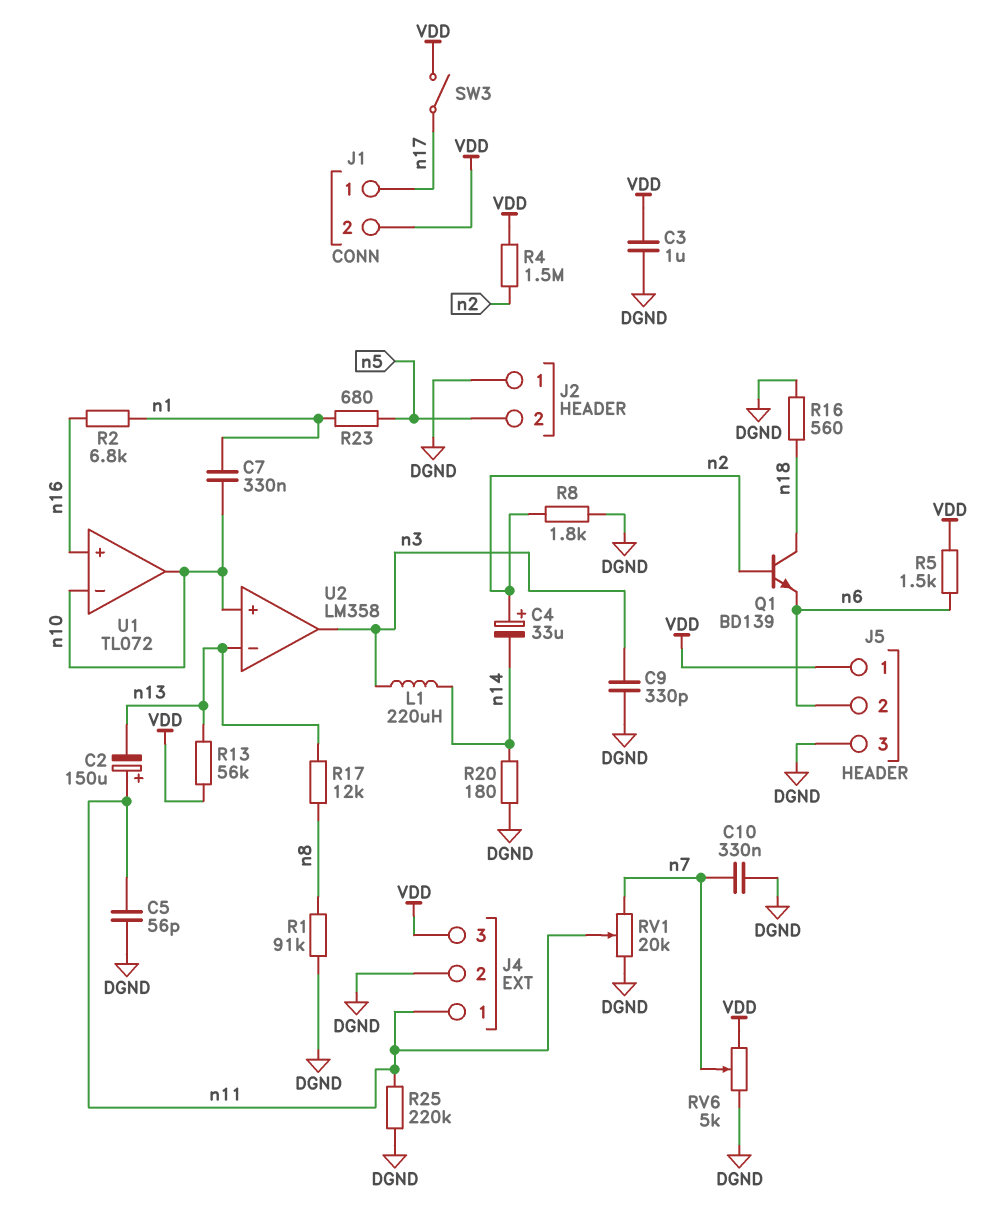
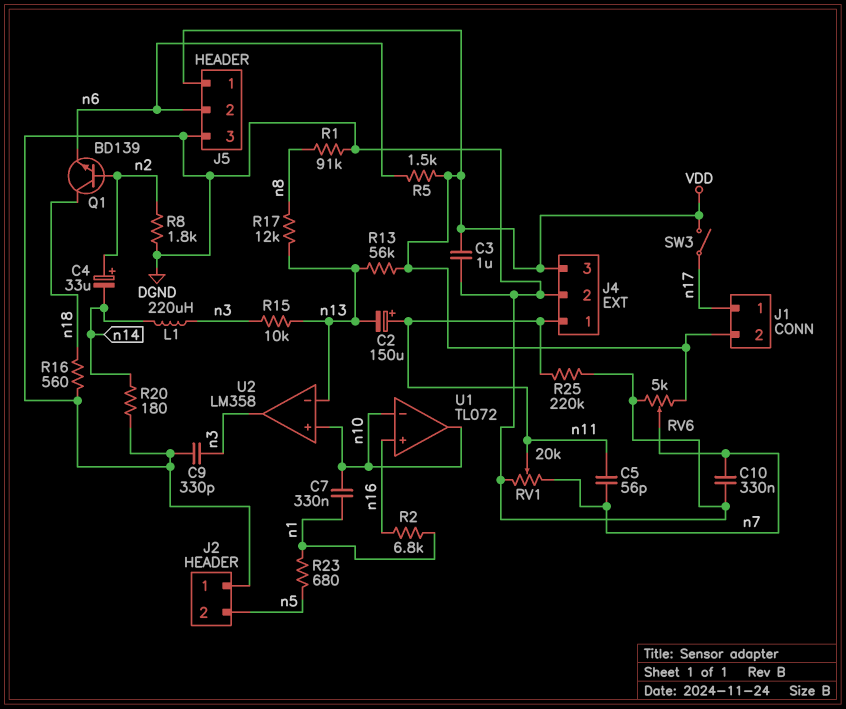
C5: 56pF (DGND, n11) -> 56pF (n7, n11)
R4: 1.5M (VDD, n2) -> none
R15: none -> 10k (n3, n13)

